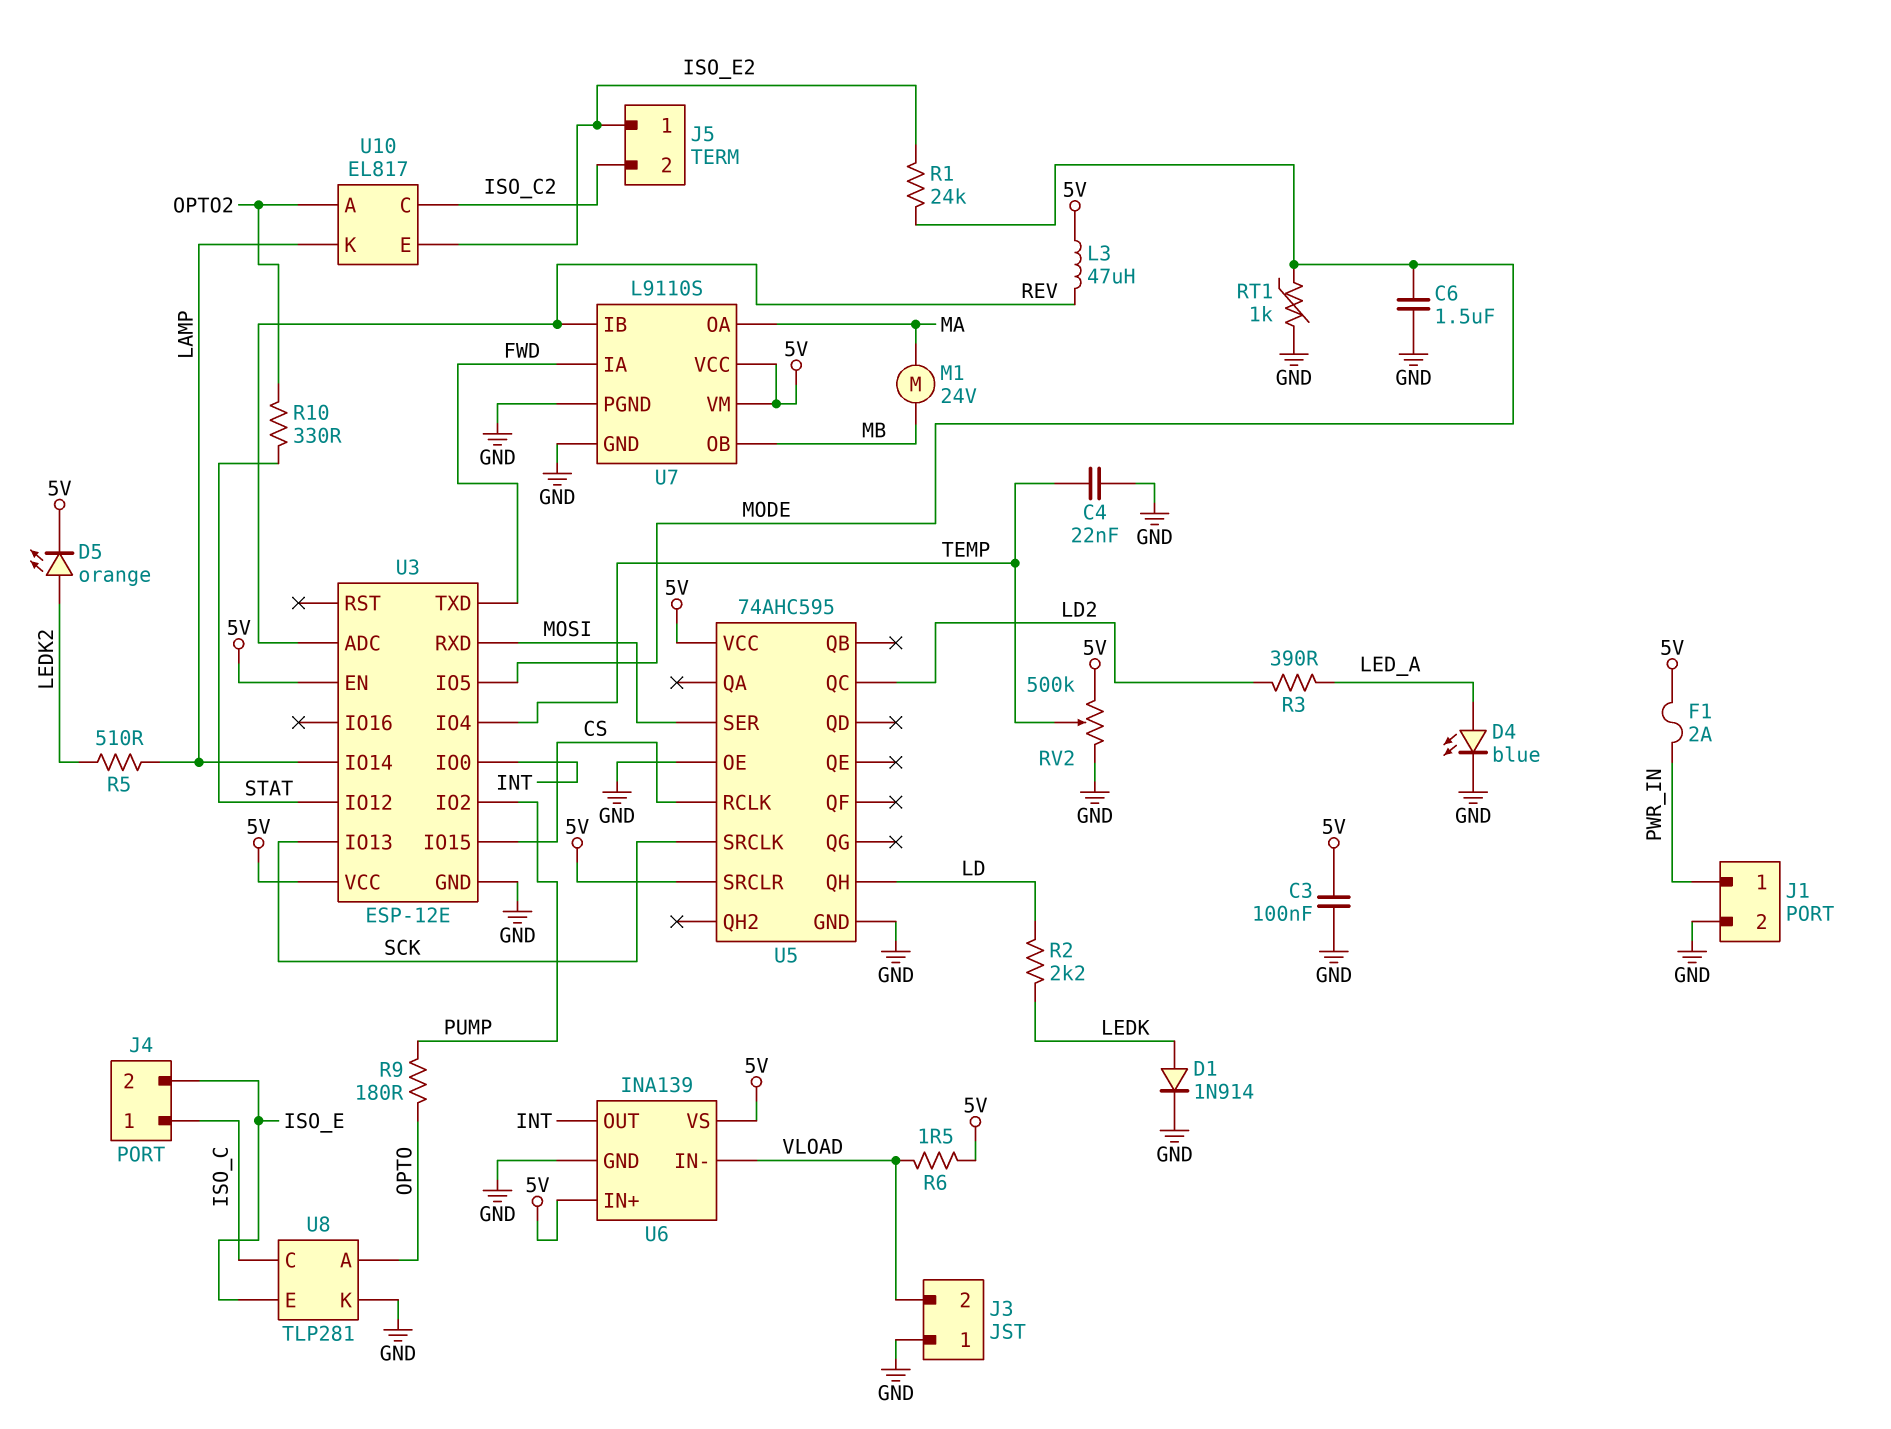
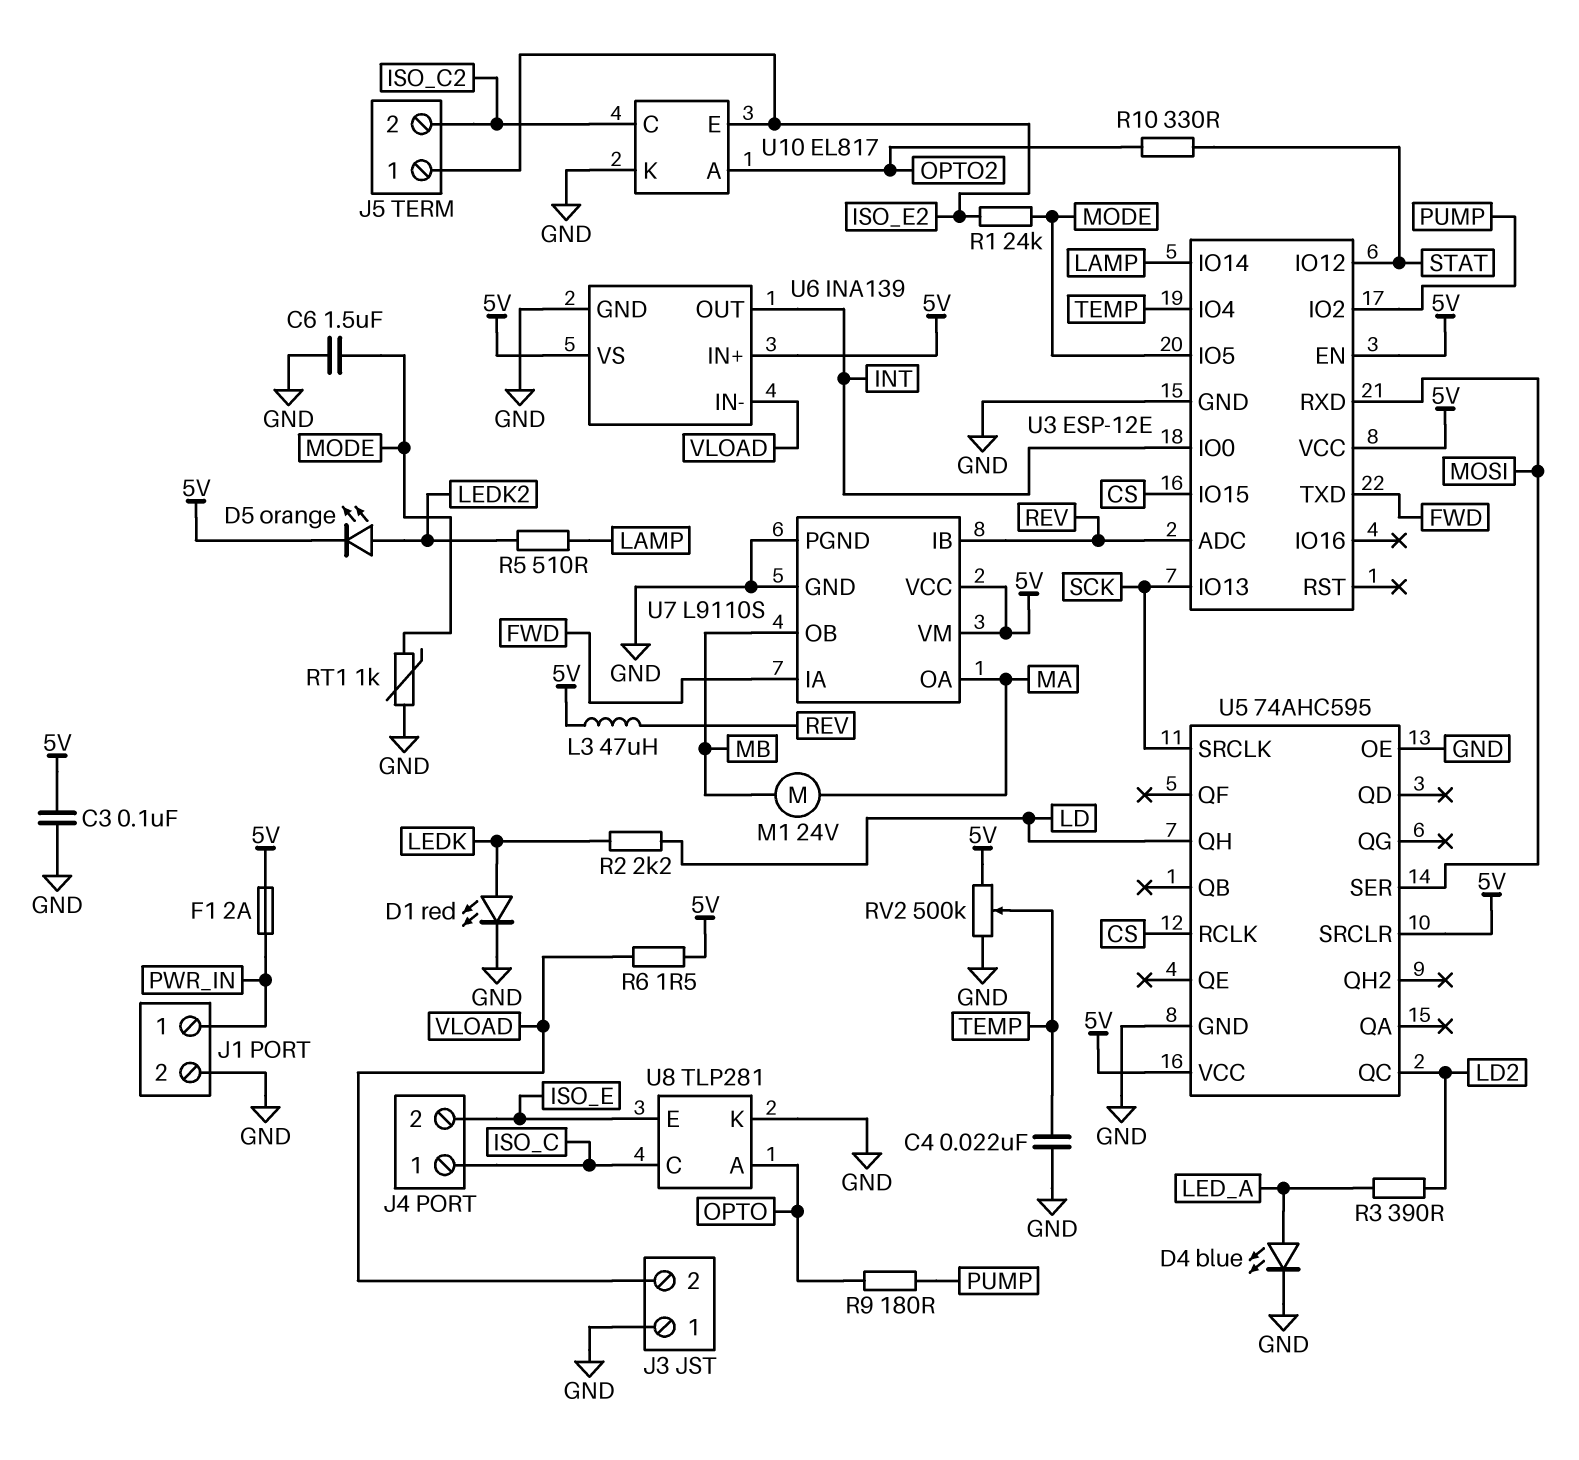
D1: diode 1N914 (A LEDK, K GND) -> LED red (A LEDK, K GND)
U10 pin K: LAMP -> GND

